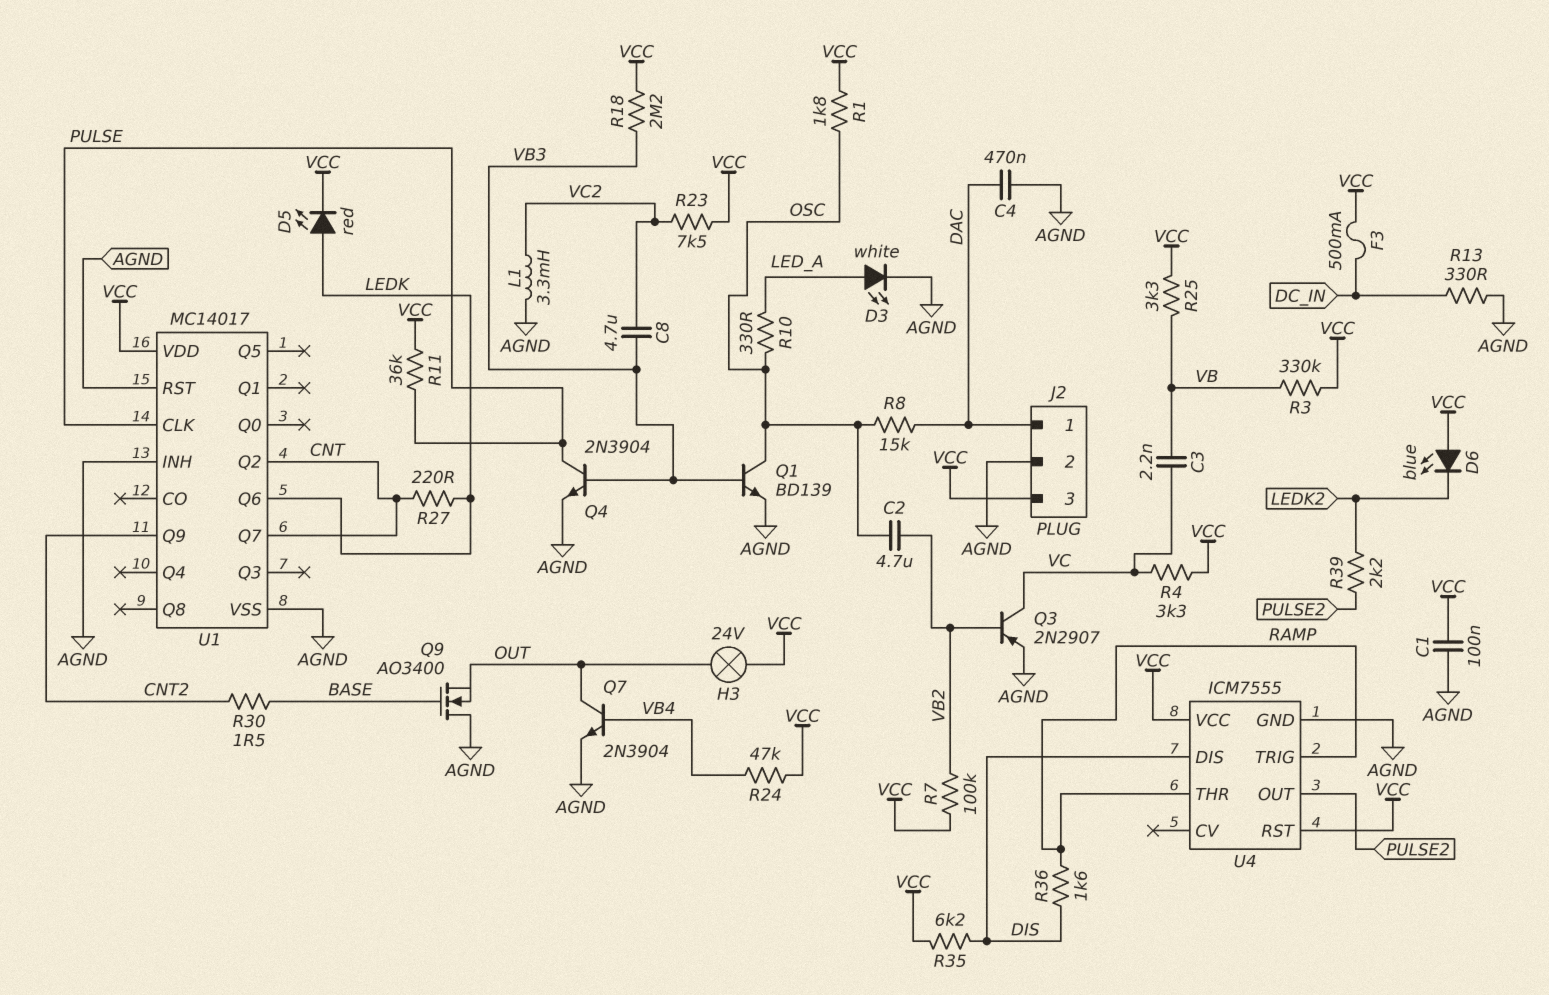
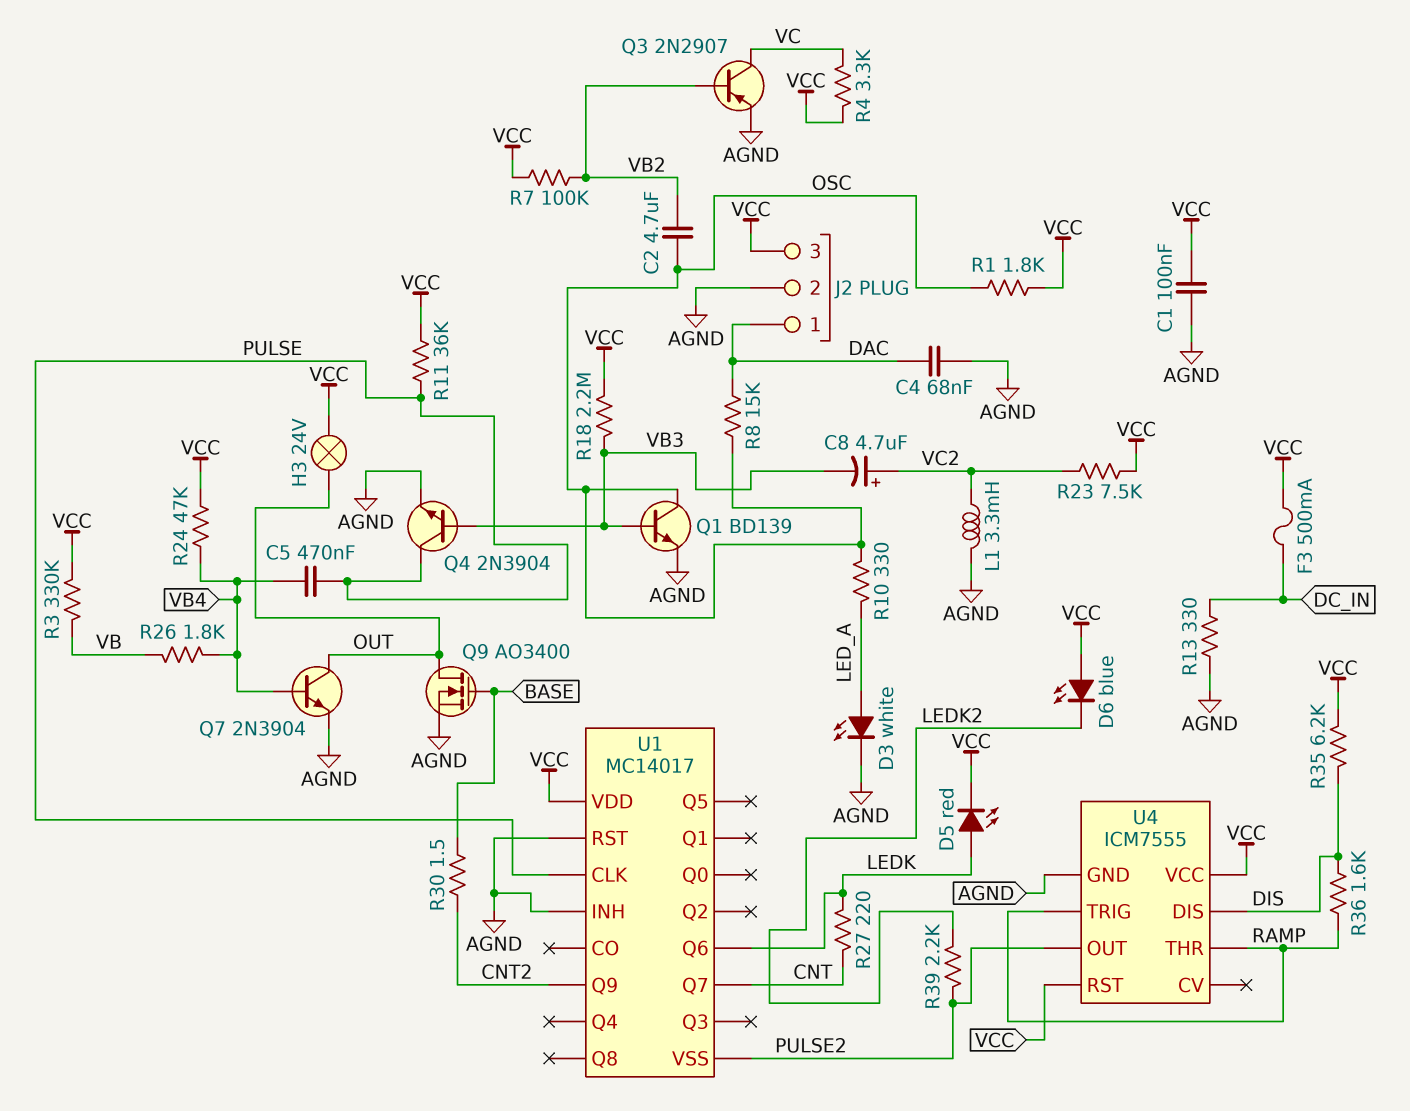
C3: 2.2nF (VB, VC) -> none
C4: 470nF (AGND, DAC) -> 68nF (AGND, DAC)
C5: none -> 470nF (PULSE, VB4)
C8: 4.7uF (VB3, VC2) -> 4.7uF (plus VC2, minus VB3)
Q9: NMOS AO3400 (G BASE, D AGND, S OUT) -> NMOS AO3400 (G BASE, D OUT, S AGND)
R25: 3.3k (VB, VCC) -> none
R26: none -> 1.8k (VB, VB4)
U1 pin Q2: CNT -> none
U1 pin VSS: AGND -> PULSE2

